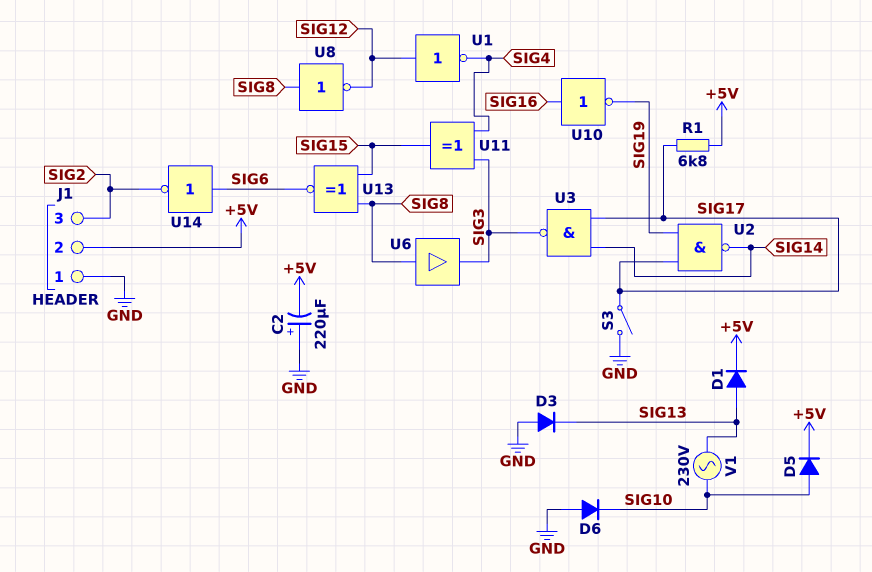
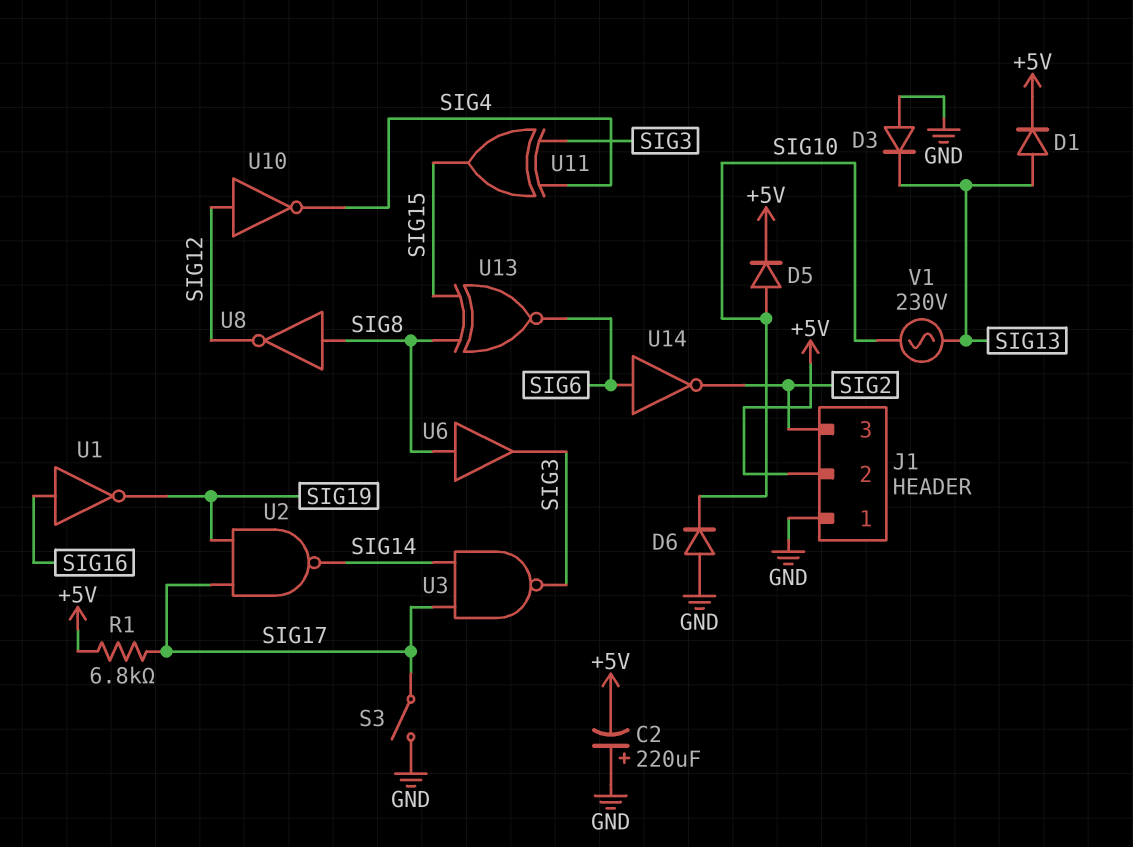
U1: NOT (in SIG12, out SIG4) -> NOT (in SIG16, out SIG19)
U10: NOT (in SIG16, out SIG19) -> NOT (in SIG12, out SIG4)

